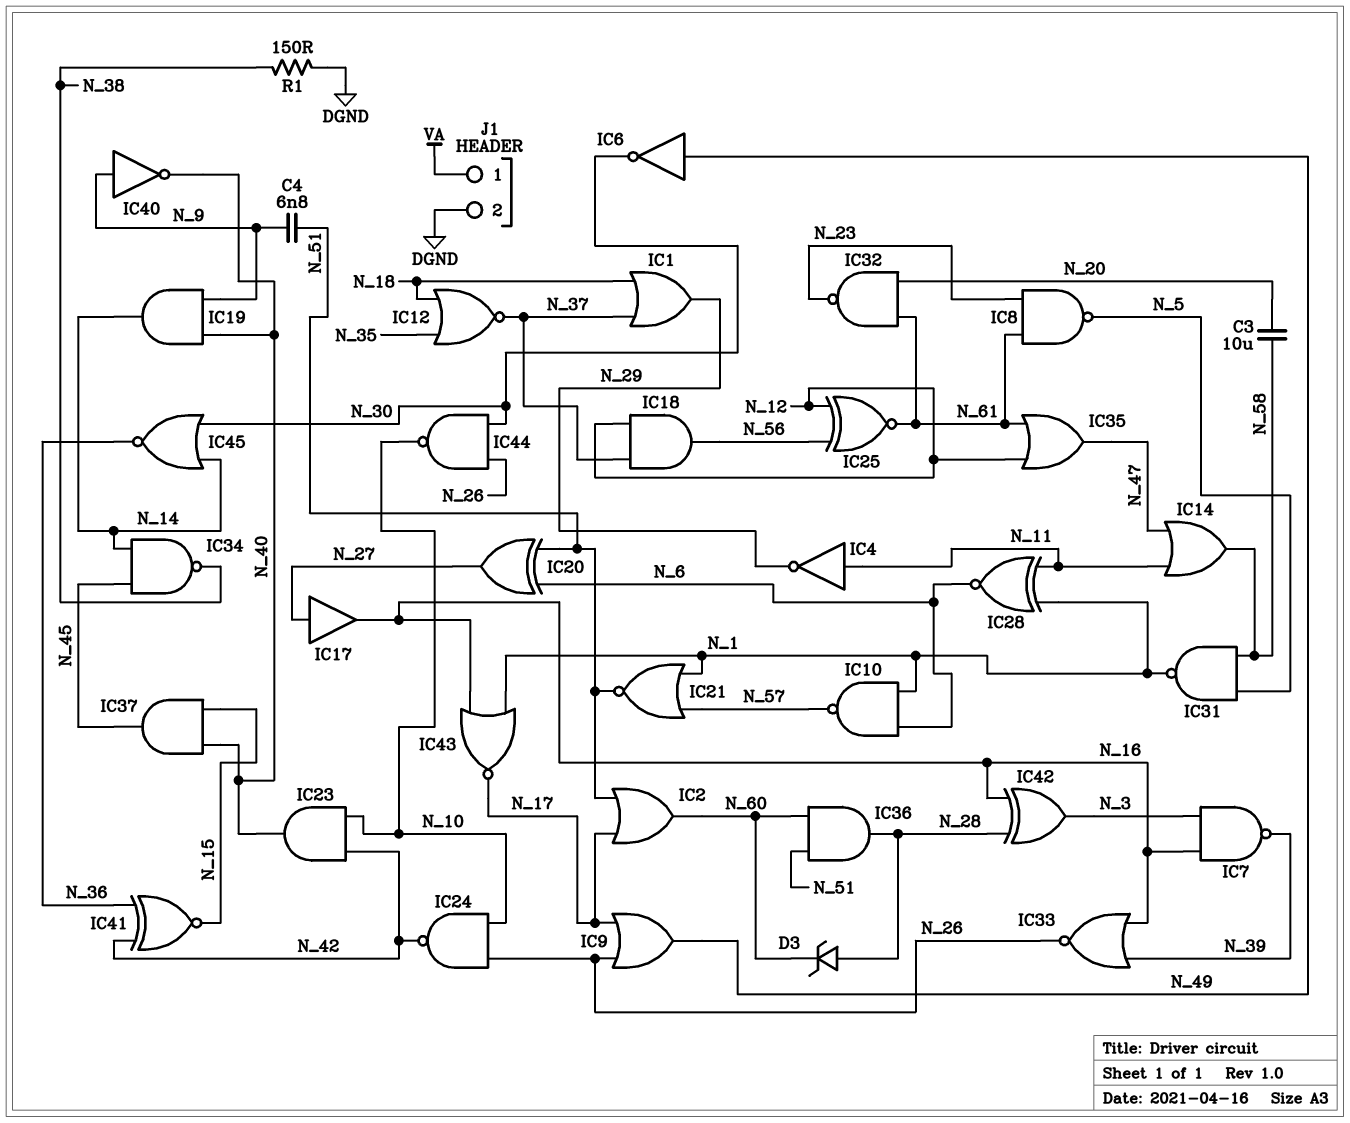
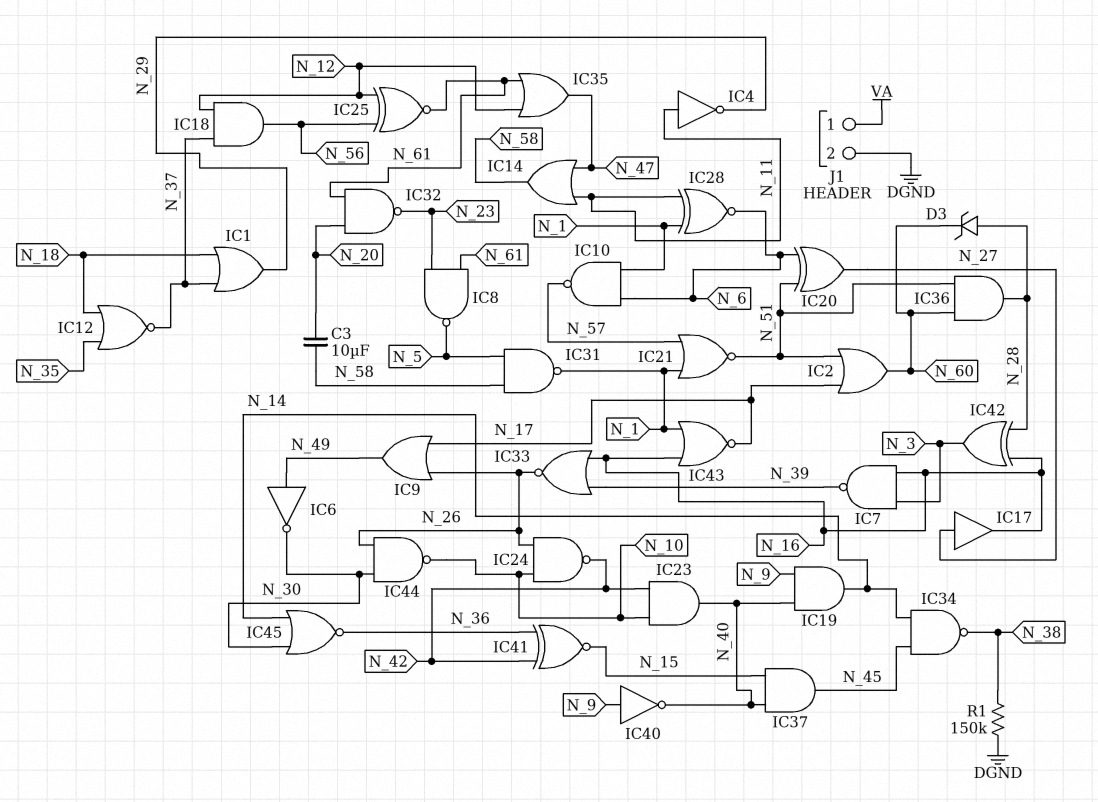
C4: 6.8nF (N_9, N_51) -> none
R1: 150 (DGND, N_38) -> 150k (DGND, N_38)

